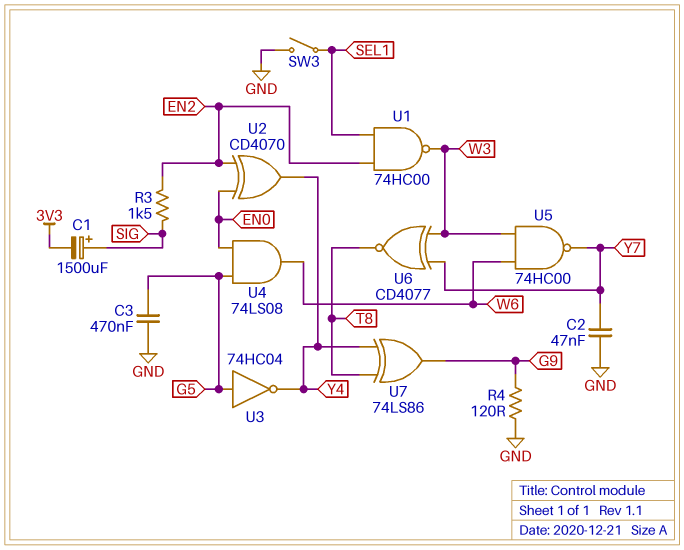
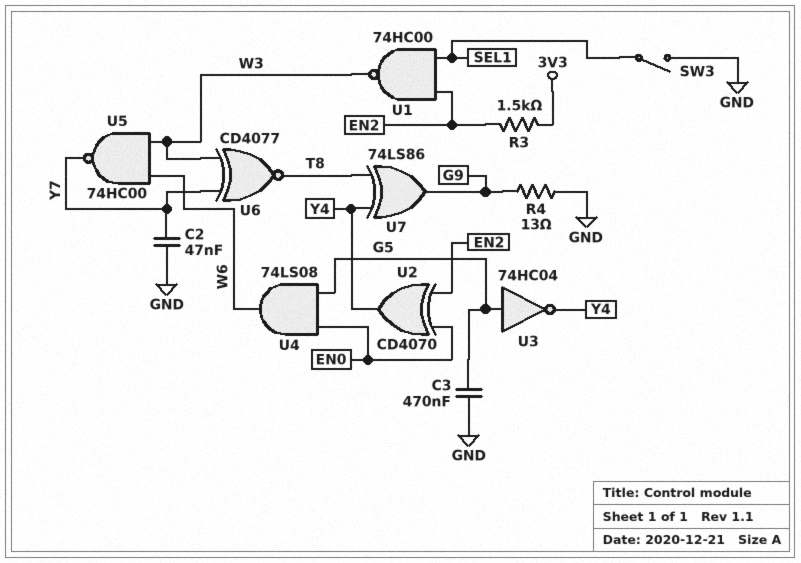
C1: 1500uF (plus SIG, minus 3V3) -> none
R3: 1.5k (EN2, SIG) -> 1.5k (3V3, EN2)
R4: 120 (G9, GND) -> 13 (G9, GND)

